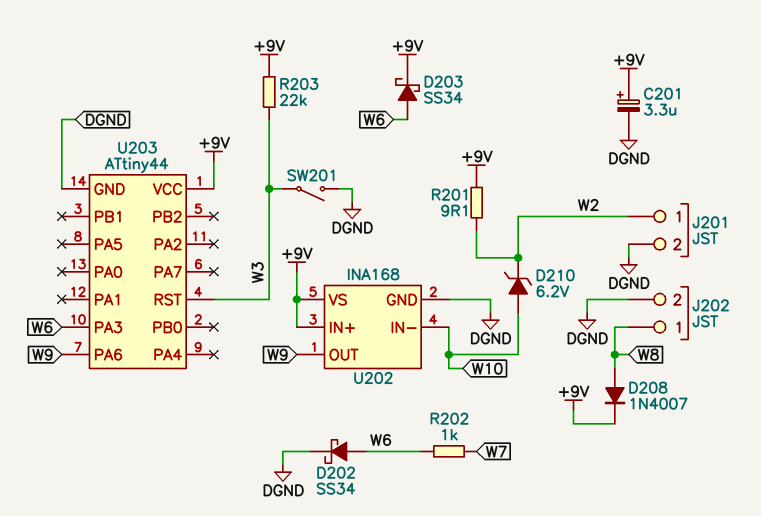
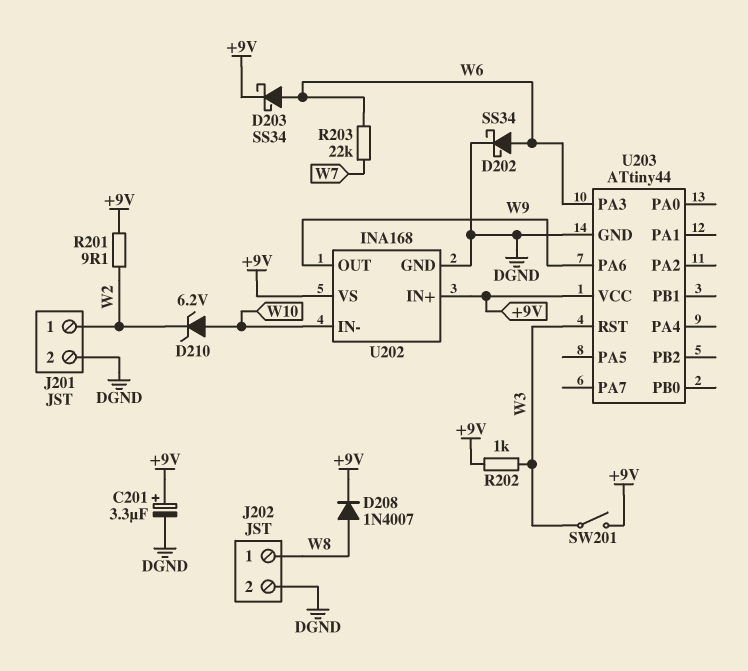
R202: 1k (W6, W7) -> 1k (+9V, W3)
R203: 22k (+9V, W3) -> 22k (W6, W7)
SW201: switch (DGND, W3) -> switch (+9V, W3)

